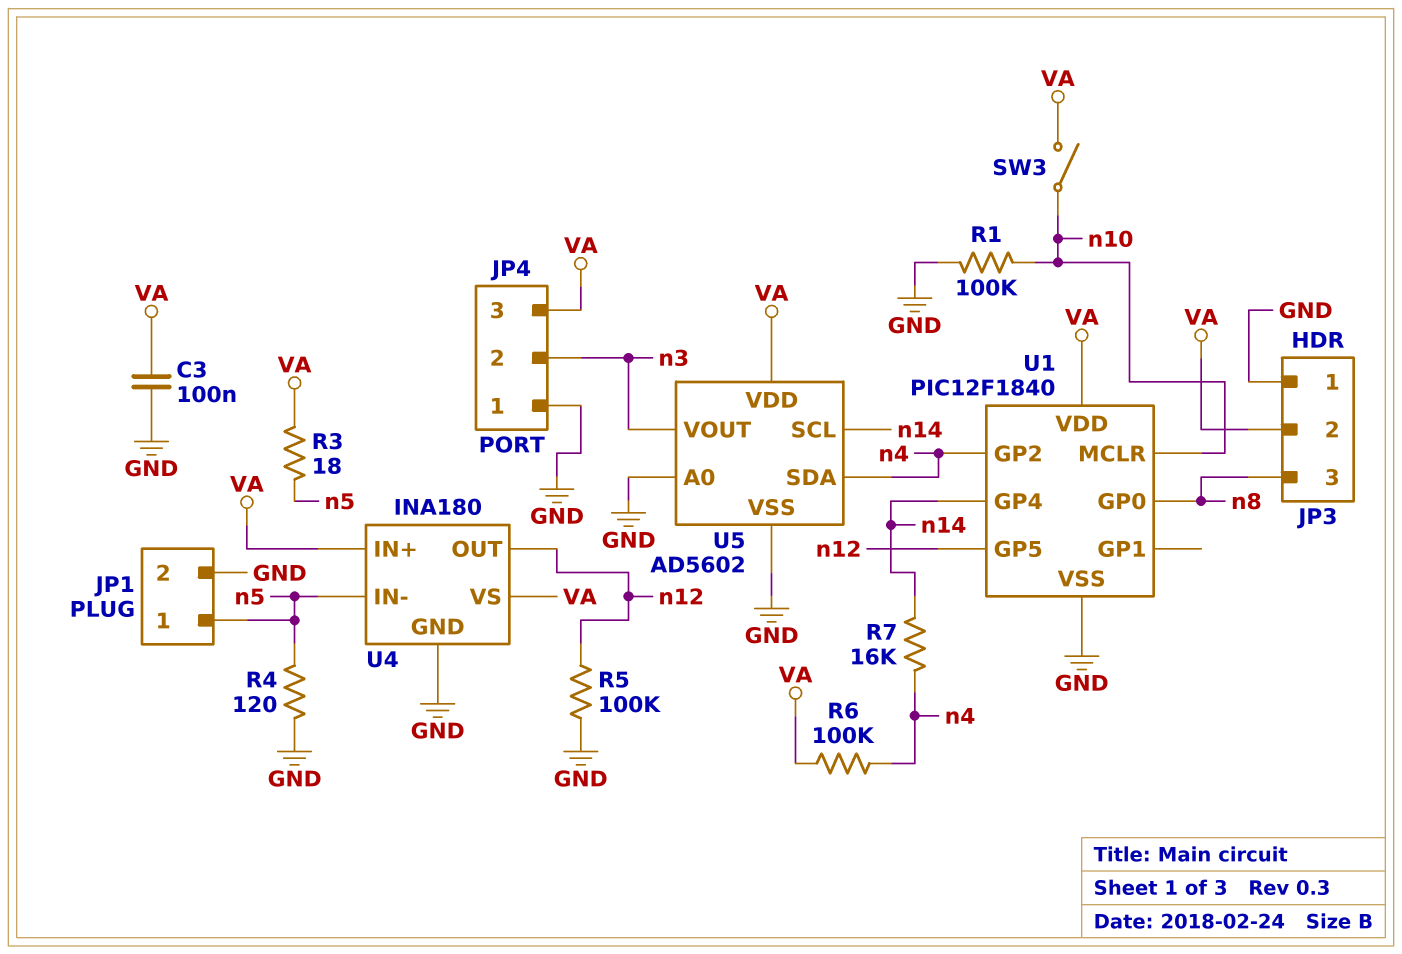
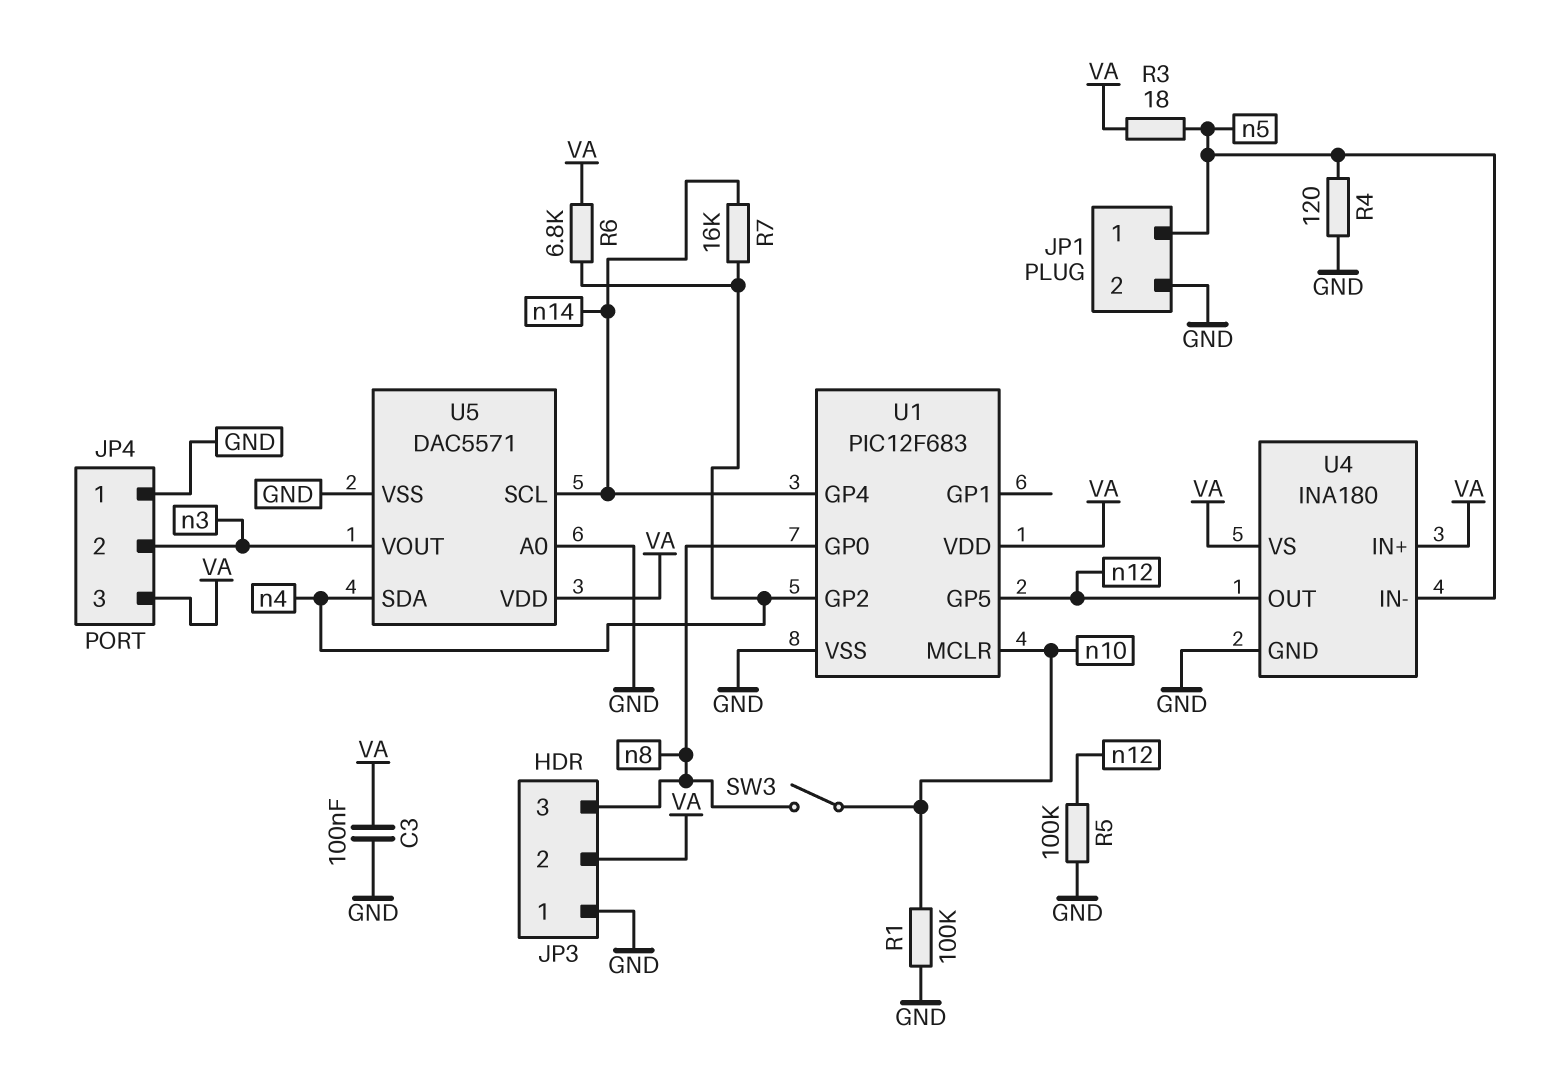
R6: 100k (VA, n4) -> 6.8k (VA, n4)
SW3: switch (VA, n10) -> switch (n8, n10)
U1: PIC12F1840 -> PIC12F683
U5: AD5602 -> DAC5571

